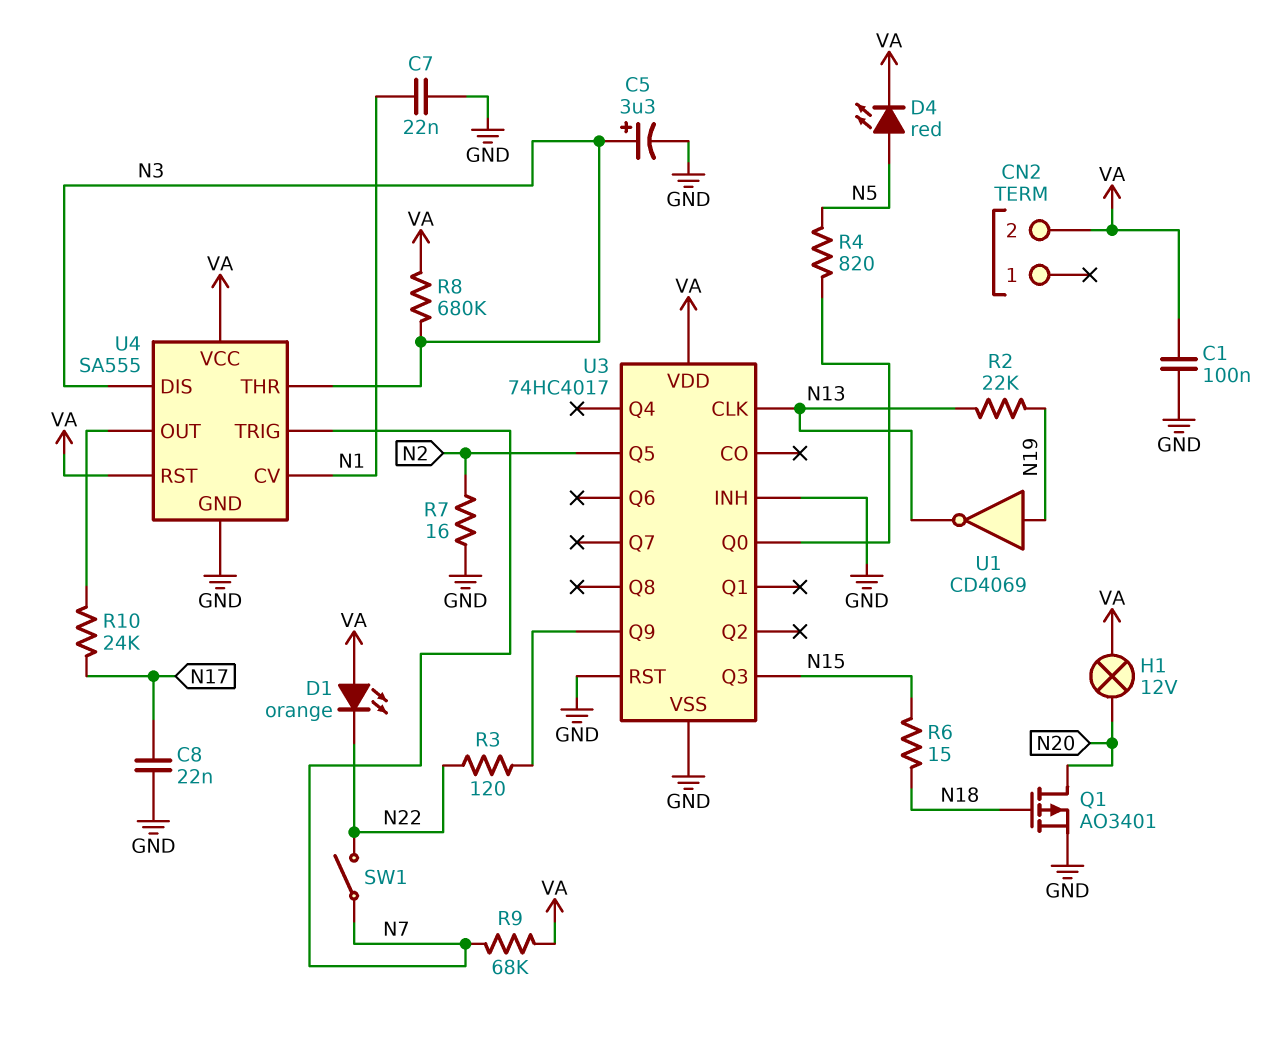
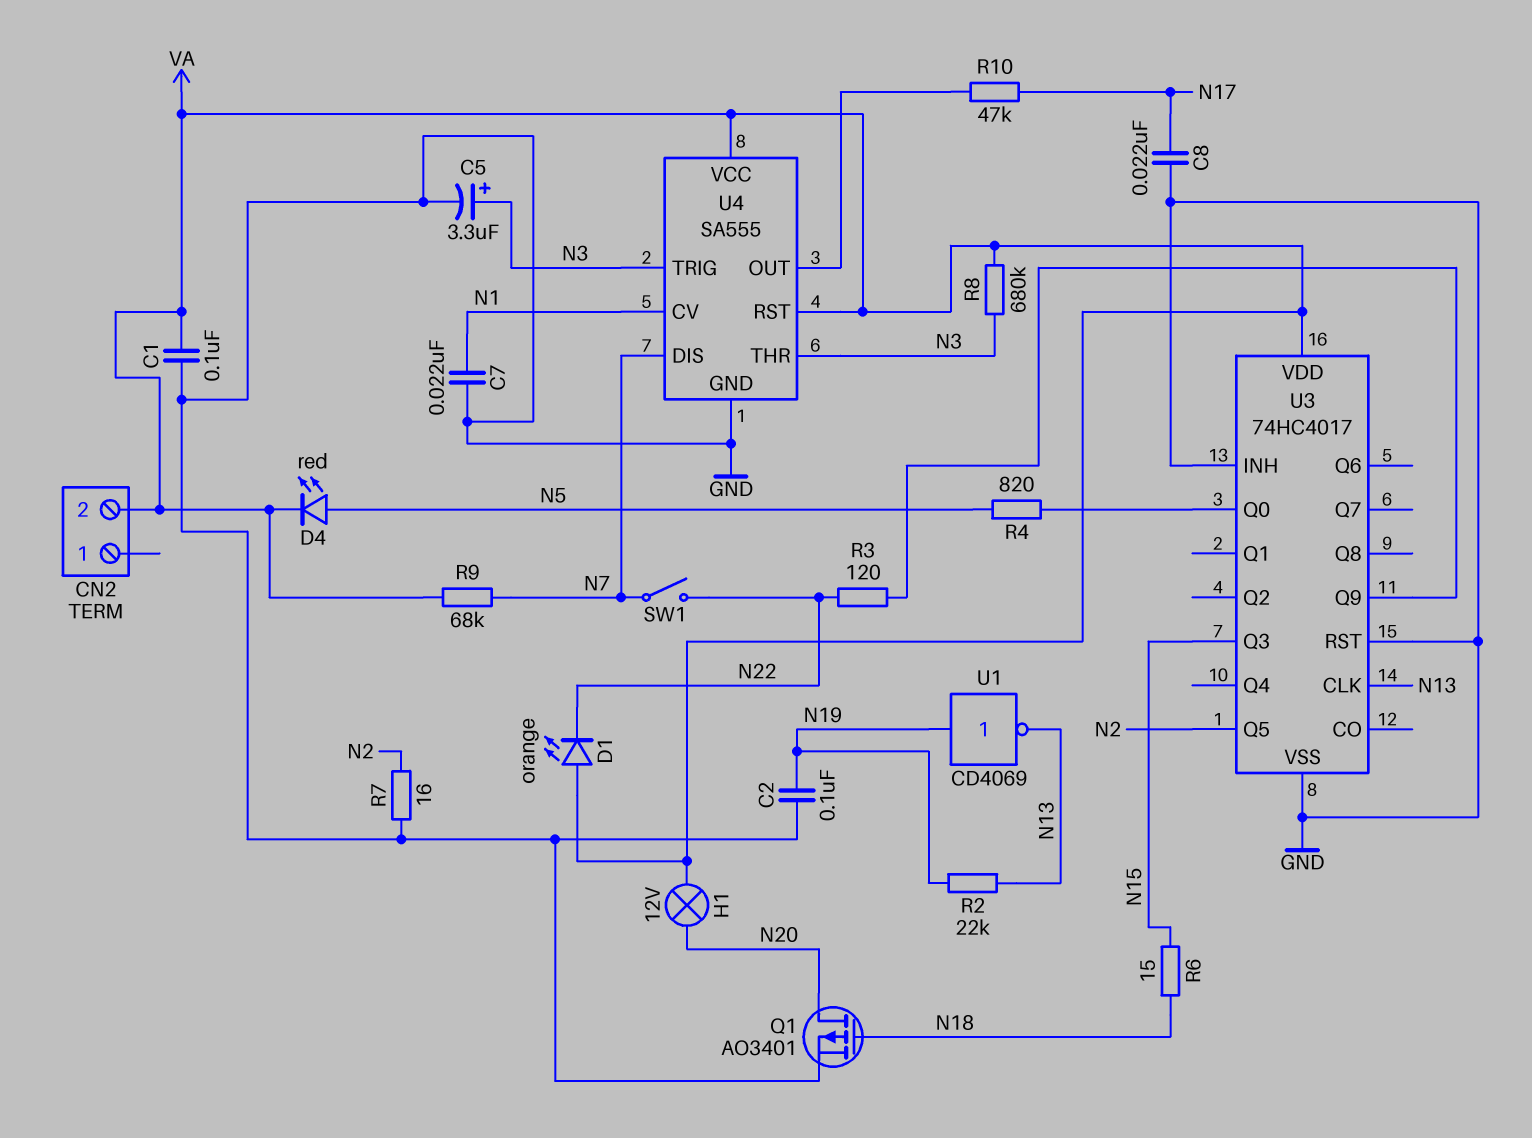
C2: none -> 100nF (GND, N19)
R10: 24k (N17, U4/OUT) -> 47k (N17, U4/OUT)
U4 pin DIS: N3 -> N7
U4 pin TRIG: N7 -> N3

